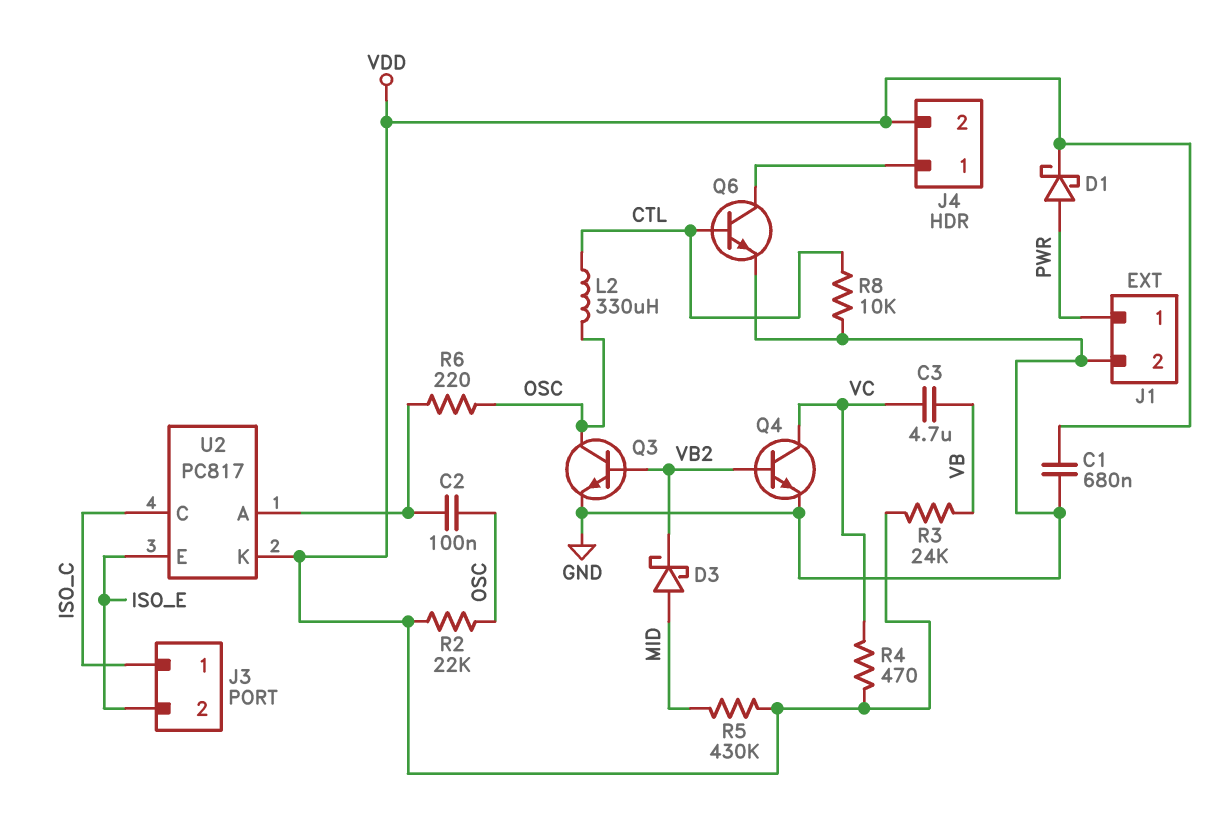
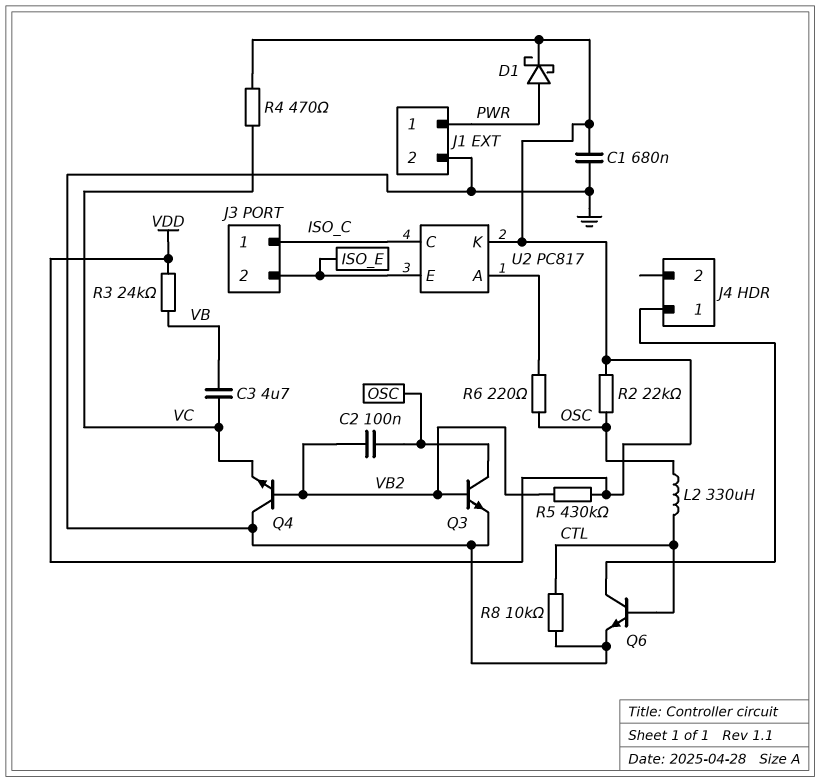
C2: 100nF (OSC, U2/A) -> 100nF (OSC, VB2)
D3: schottky (A MID, K VB2) -> none
J4 pin 2: VDD -> none
Q4: NPN (B VB2, C VC, E GND) -> NPN (B VB2, C GND, E VC)
R5: 430k (MID, VDD) -> 430k (VB2, VDD)

